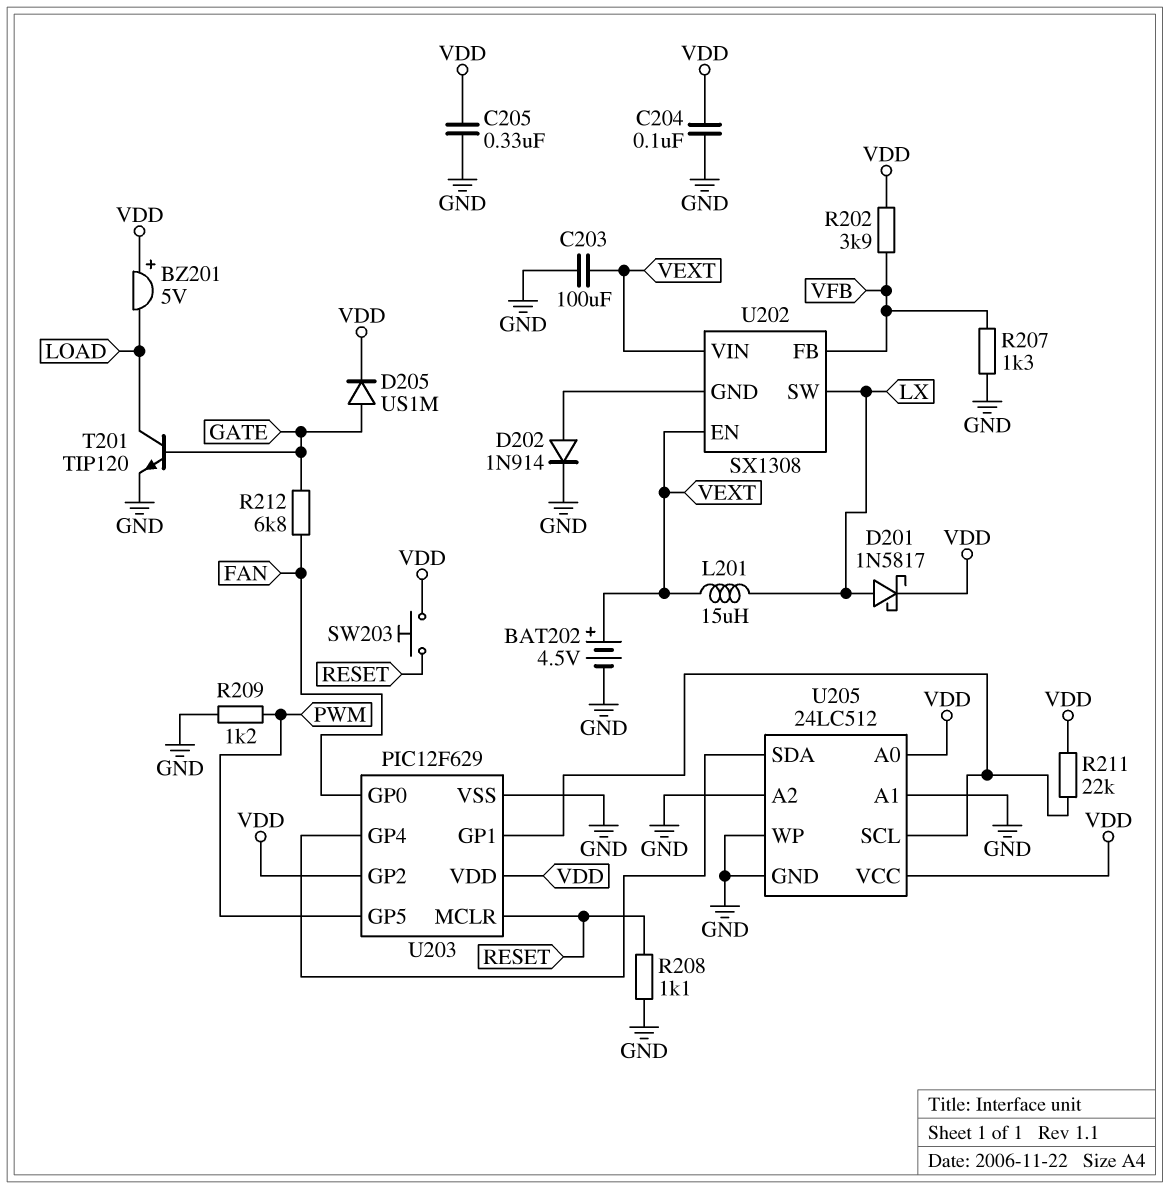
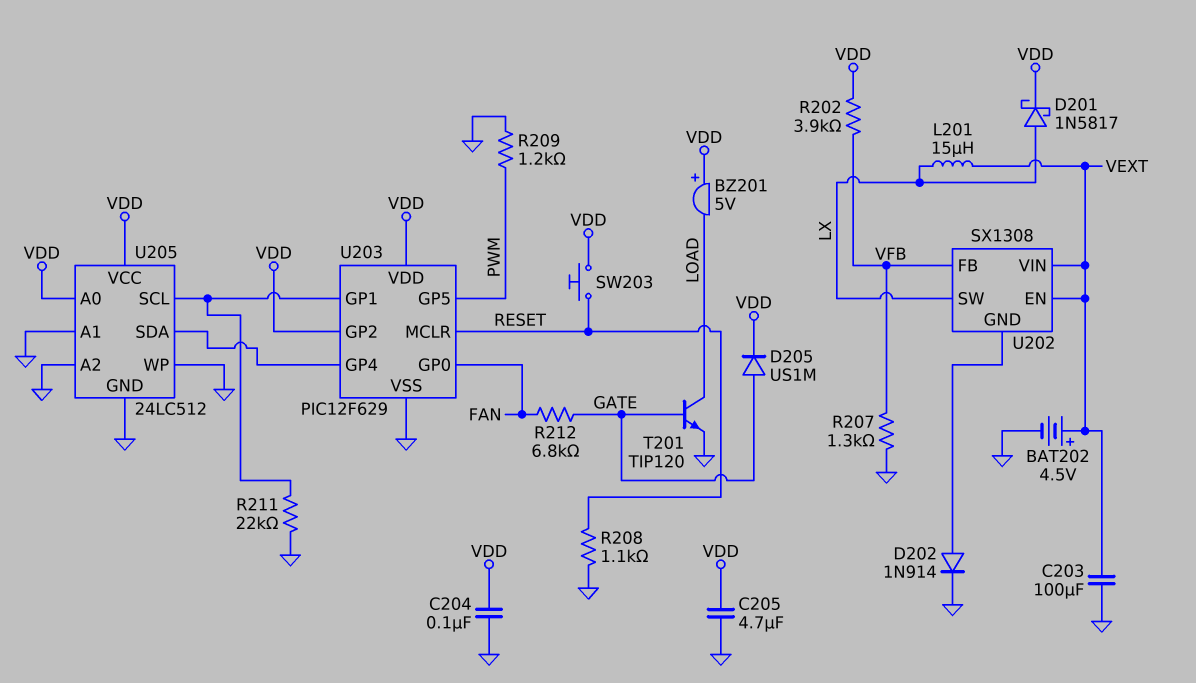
C205: 330nF (GND, VDD) -> 4.7uF (GND, VDD)
R211: 22k (U203/GP1, VDD) -> 22k (GND, U203/GP1)

